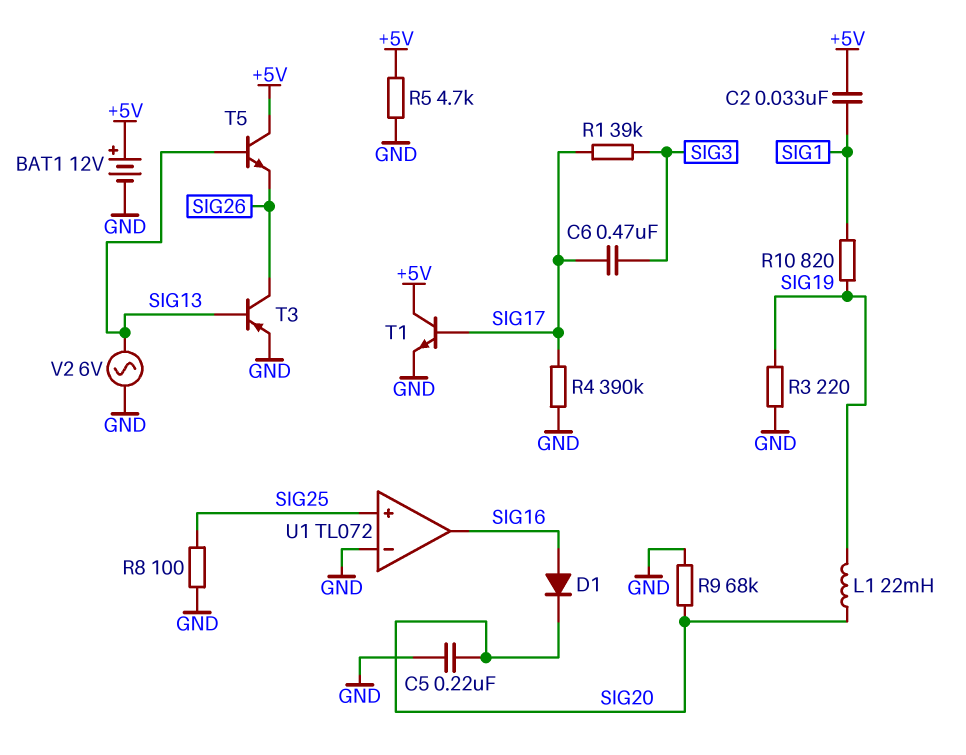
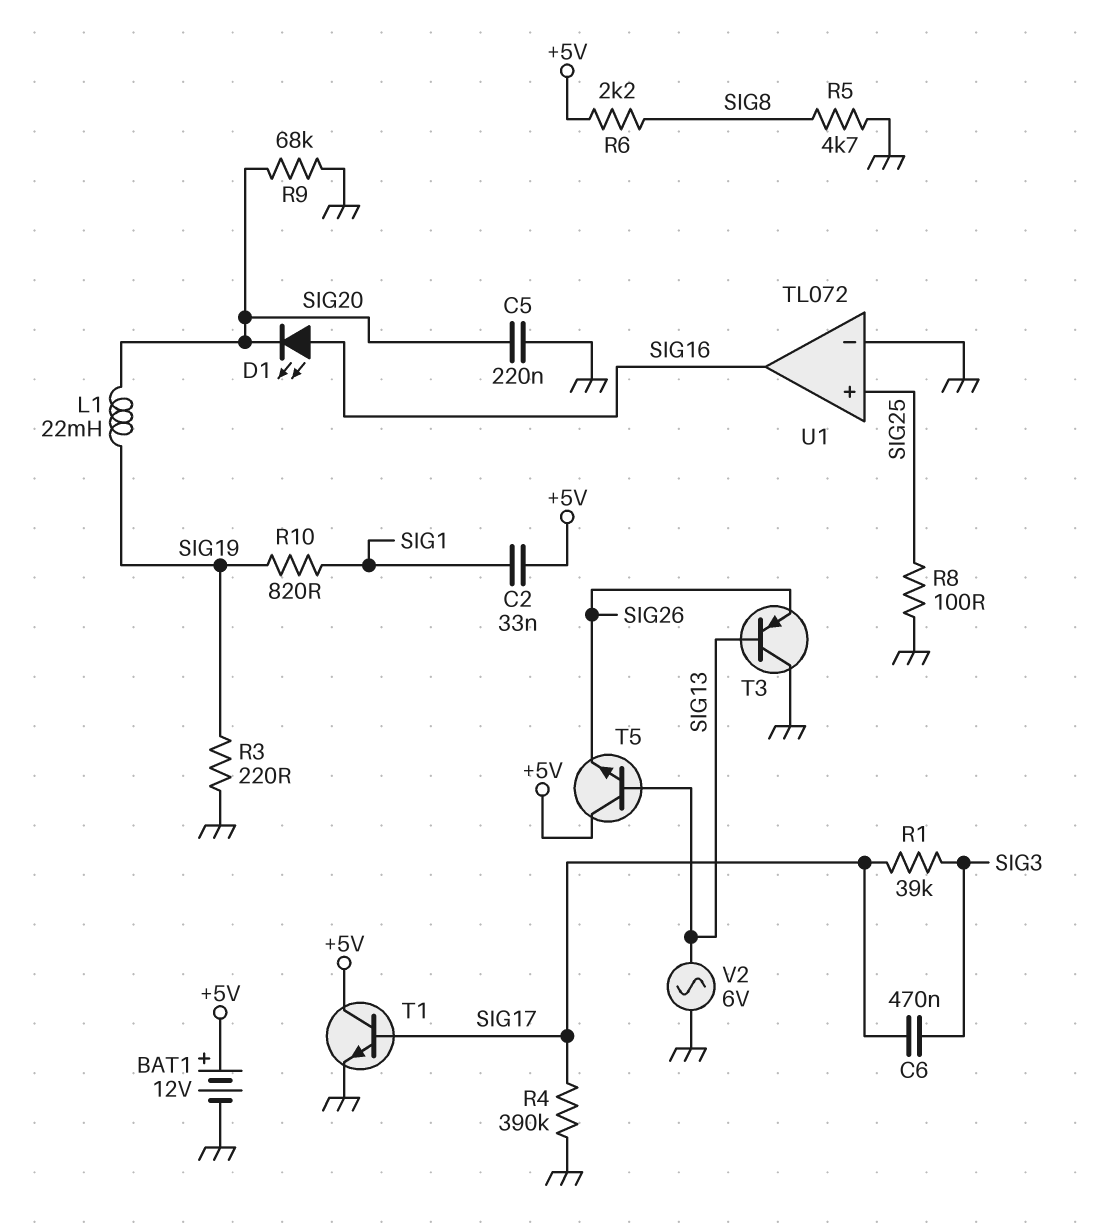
D1: diode (A SIG16, K SIG20) -> LED (A SIG16, K SIG20)
R5: 4.7k (+5V, GND) -> 4.7k (GND, SIG8)
R6: none -> 2.2k (+5V, SIG8)
T3: PNP (B SIG13, C SIG26, E GND) -> PNP (B SIG13, C GND, E SIG26)

